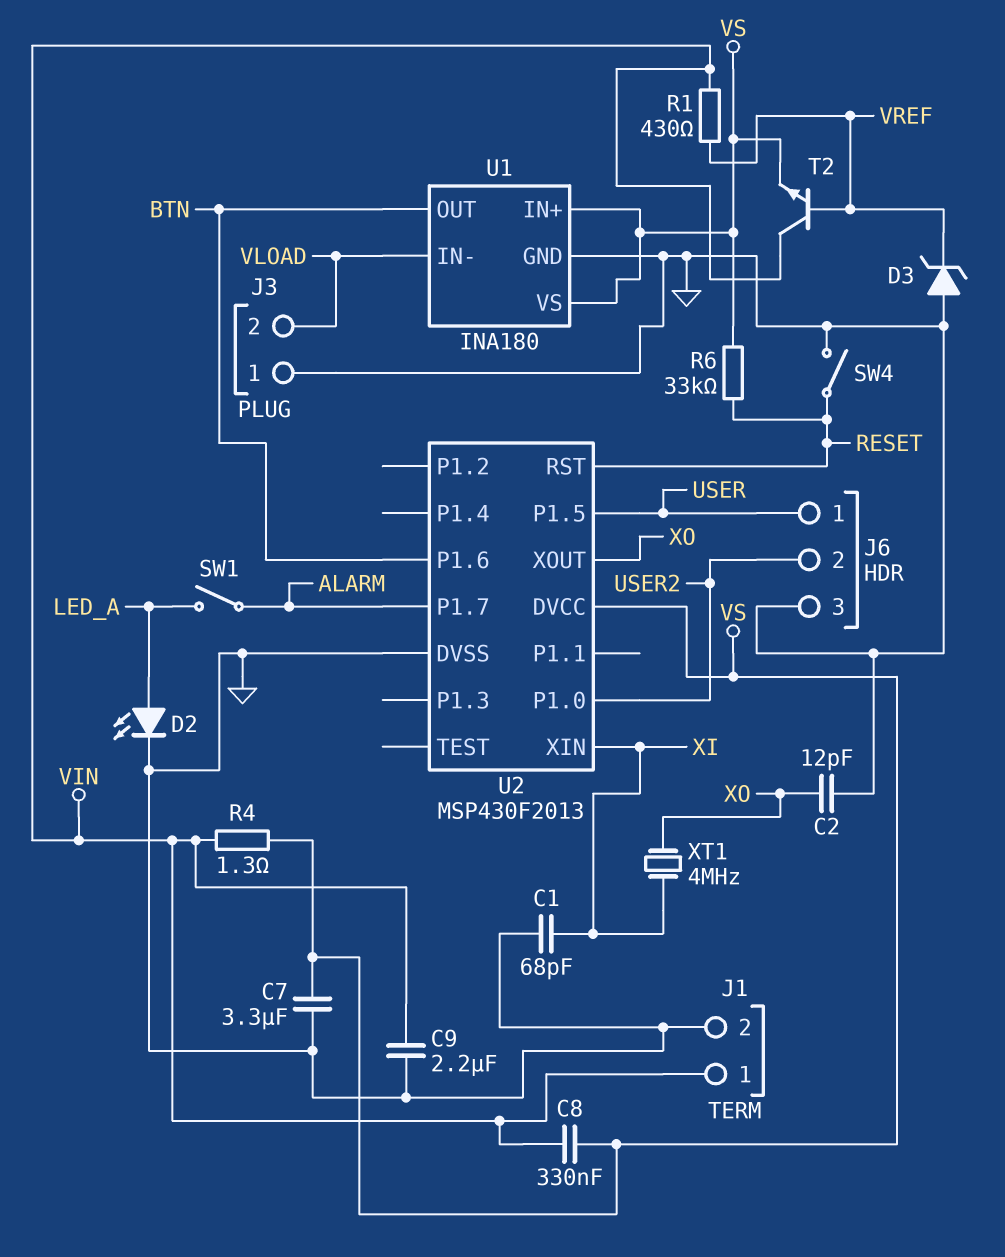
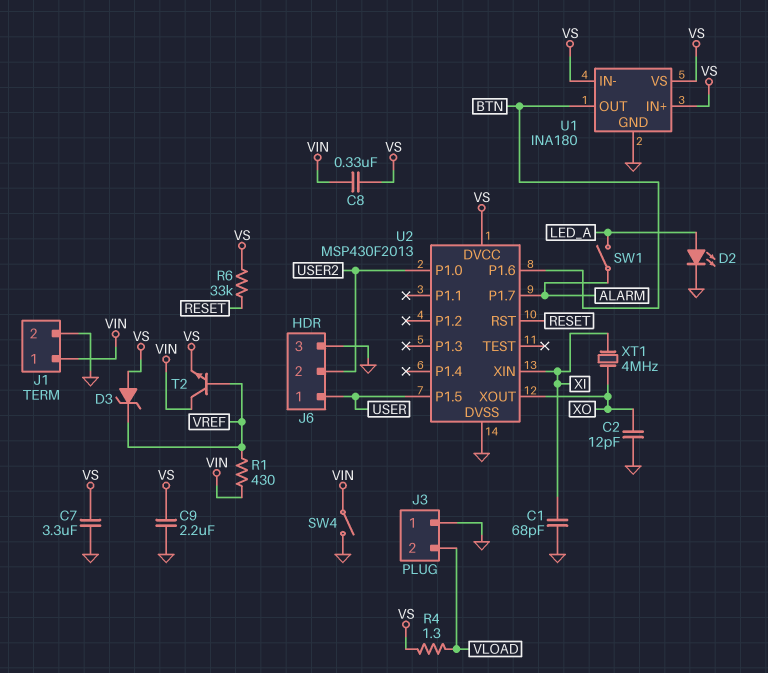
C9: 2.2uF (GND, VIN) -> 2.2uF (GND, VS)
D3: zener (A GND, K VREF) -> zener (A VS, K VREF)
R4: 1.3 (VIN, VS) -> 1.3 (VLOAD, VS)
SW4: switch (GND, RESET) -> switch (GND, VIN)
U1 pin IN-: VLOAD -> VS

